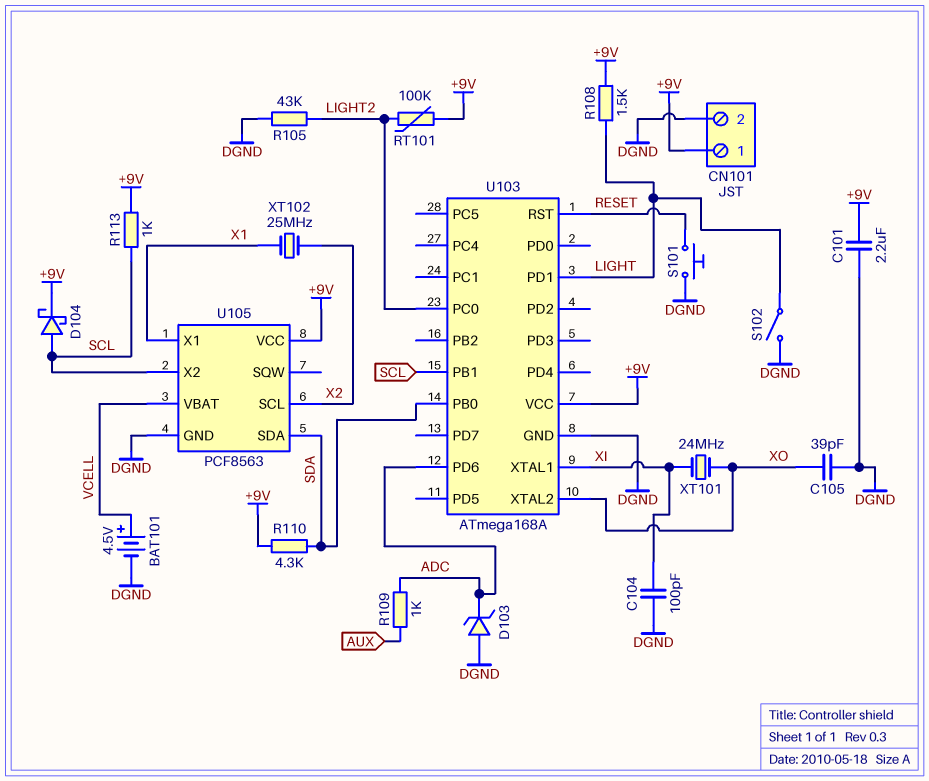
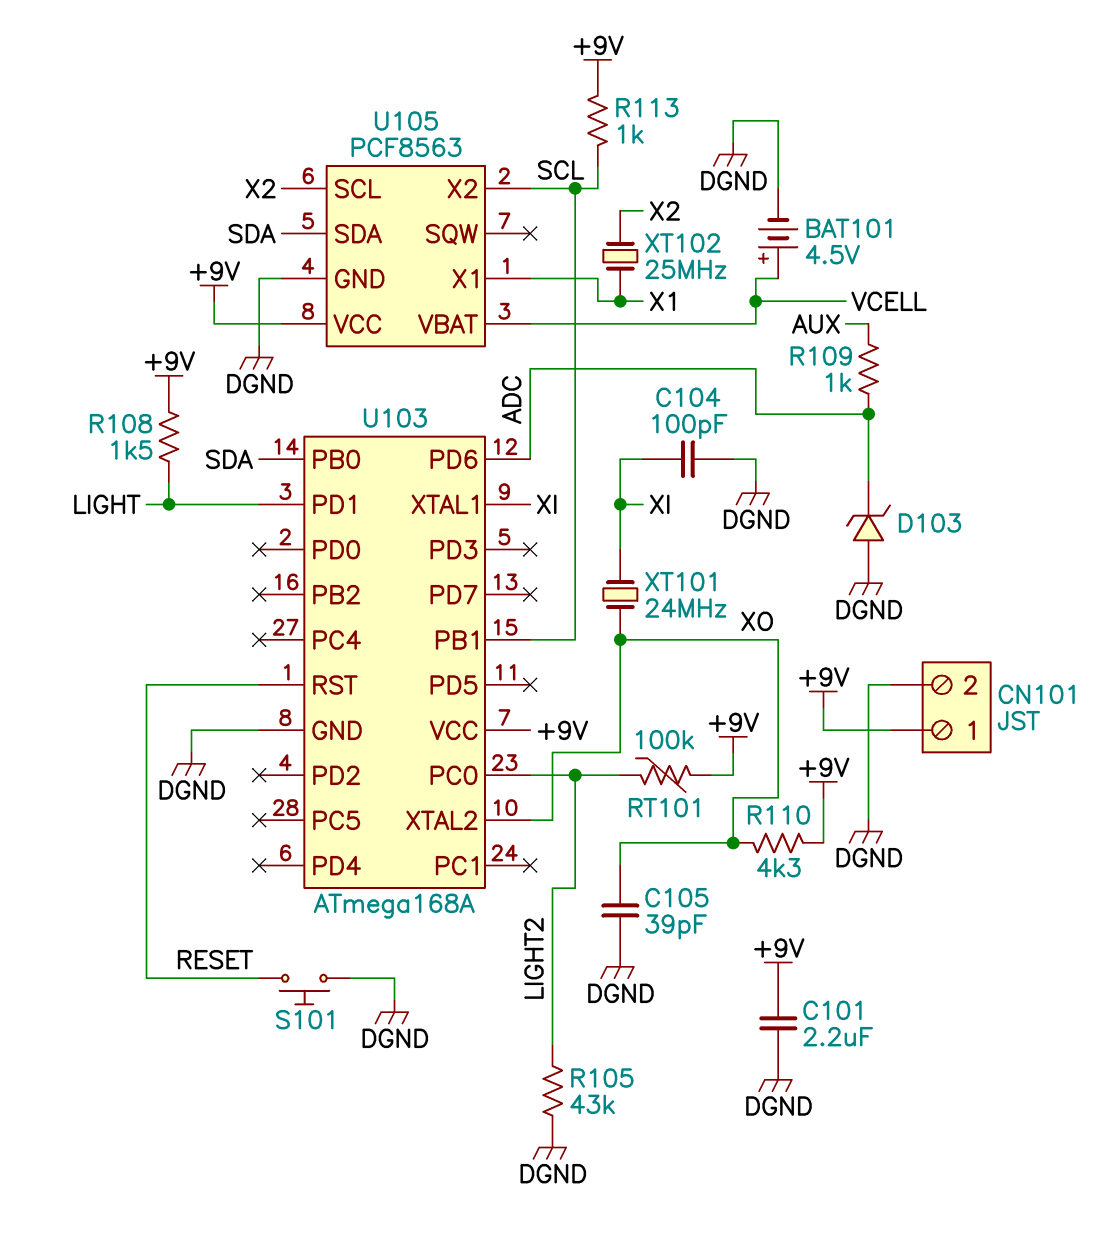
D104: schottky (A SCL, K +9V) -> none
R110: 4.3k (+9V, SDA) -> 4.3k (+9V, XO)
S102: switch (DGND, LIGHT) -> none

